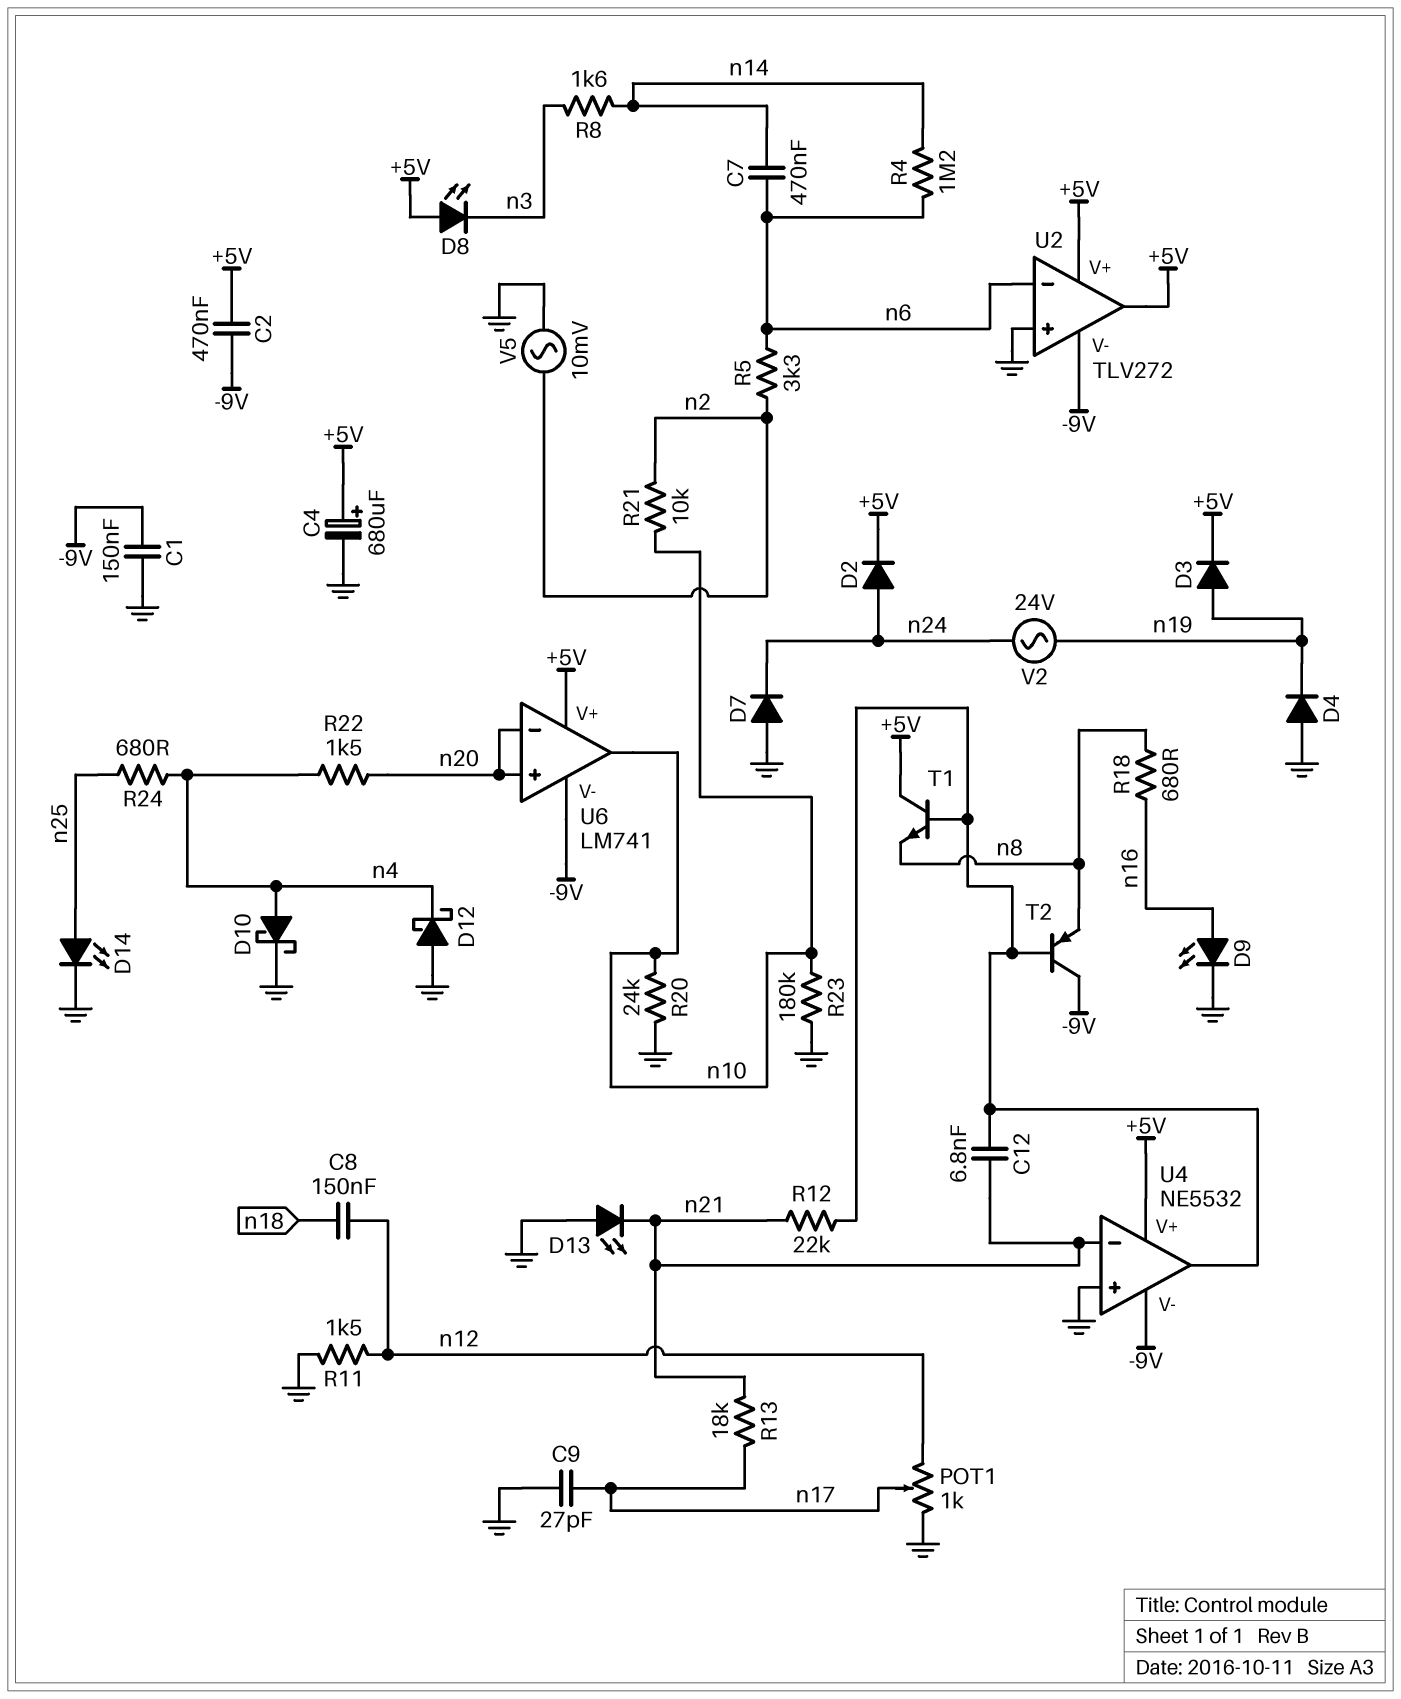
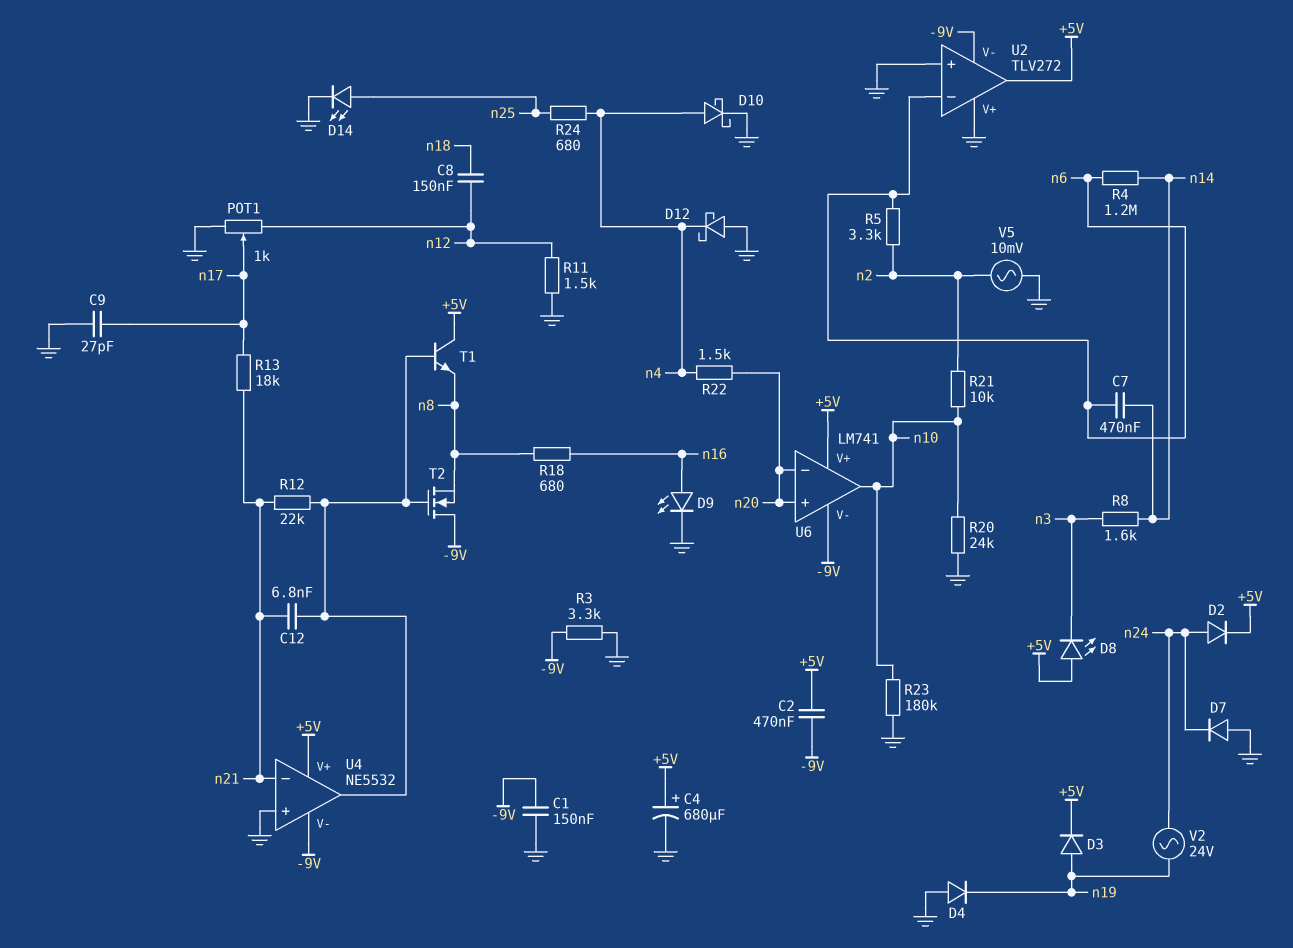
D13: LED (A GND, K n21) -> none
R3: none -> 3.3k (-9V, GND)
T2: PNP (B U4/out, C -9V, E n8) -> NMOS (G U4/out, D -9V, S n8)
U2 pin V+: +5V -> GND

